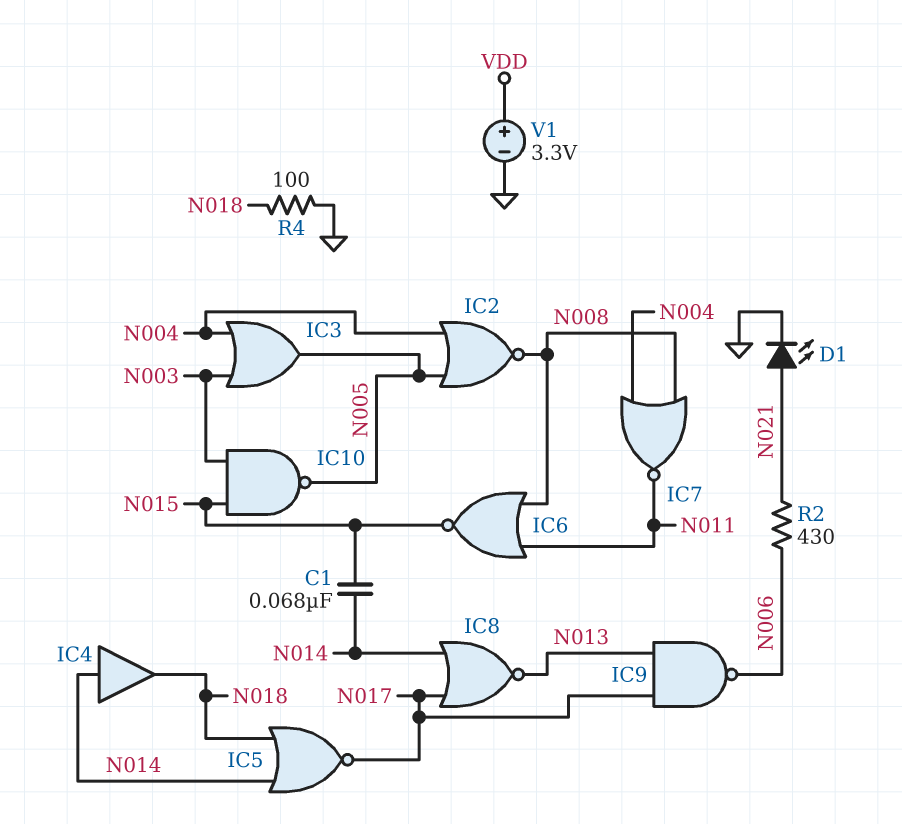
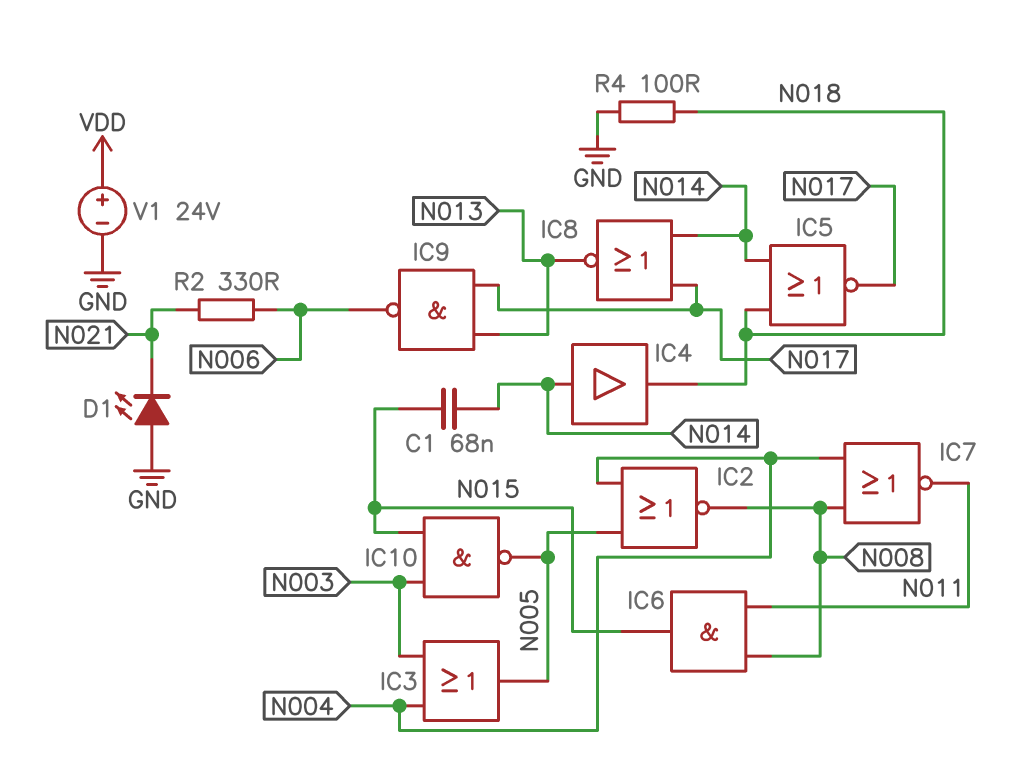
D1: LED (A N021, K GND) -> LED (A GND, K N021)
IC6: NOR (in N008, in N011, out N015) -> AND (in N008, in N011, out N015)
R2: 430 (N006, N021) -> 330 (N006, N021)
V1: 3.3V (plus VDD, minus GND) -> 24V (plus VDD, minus GND)

